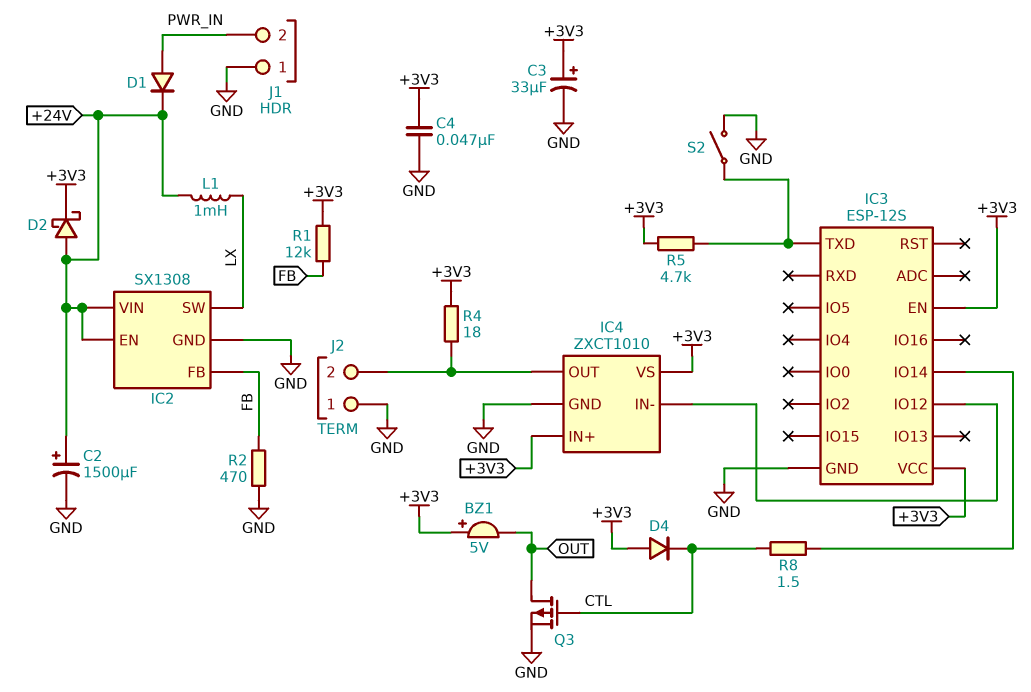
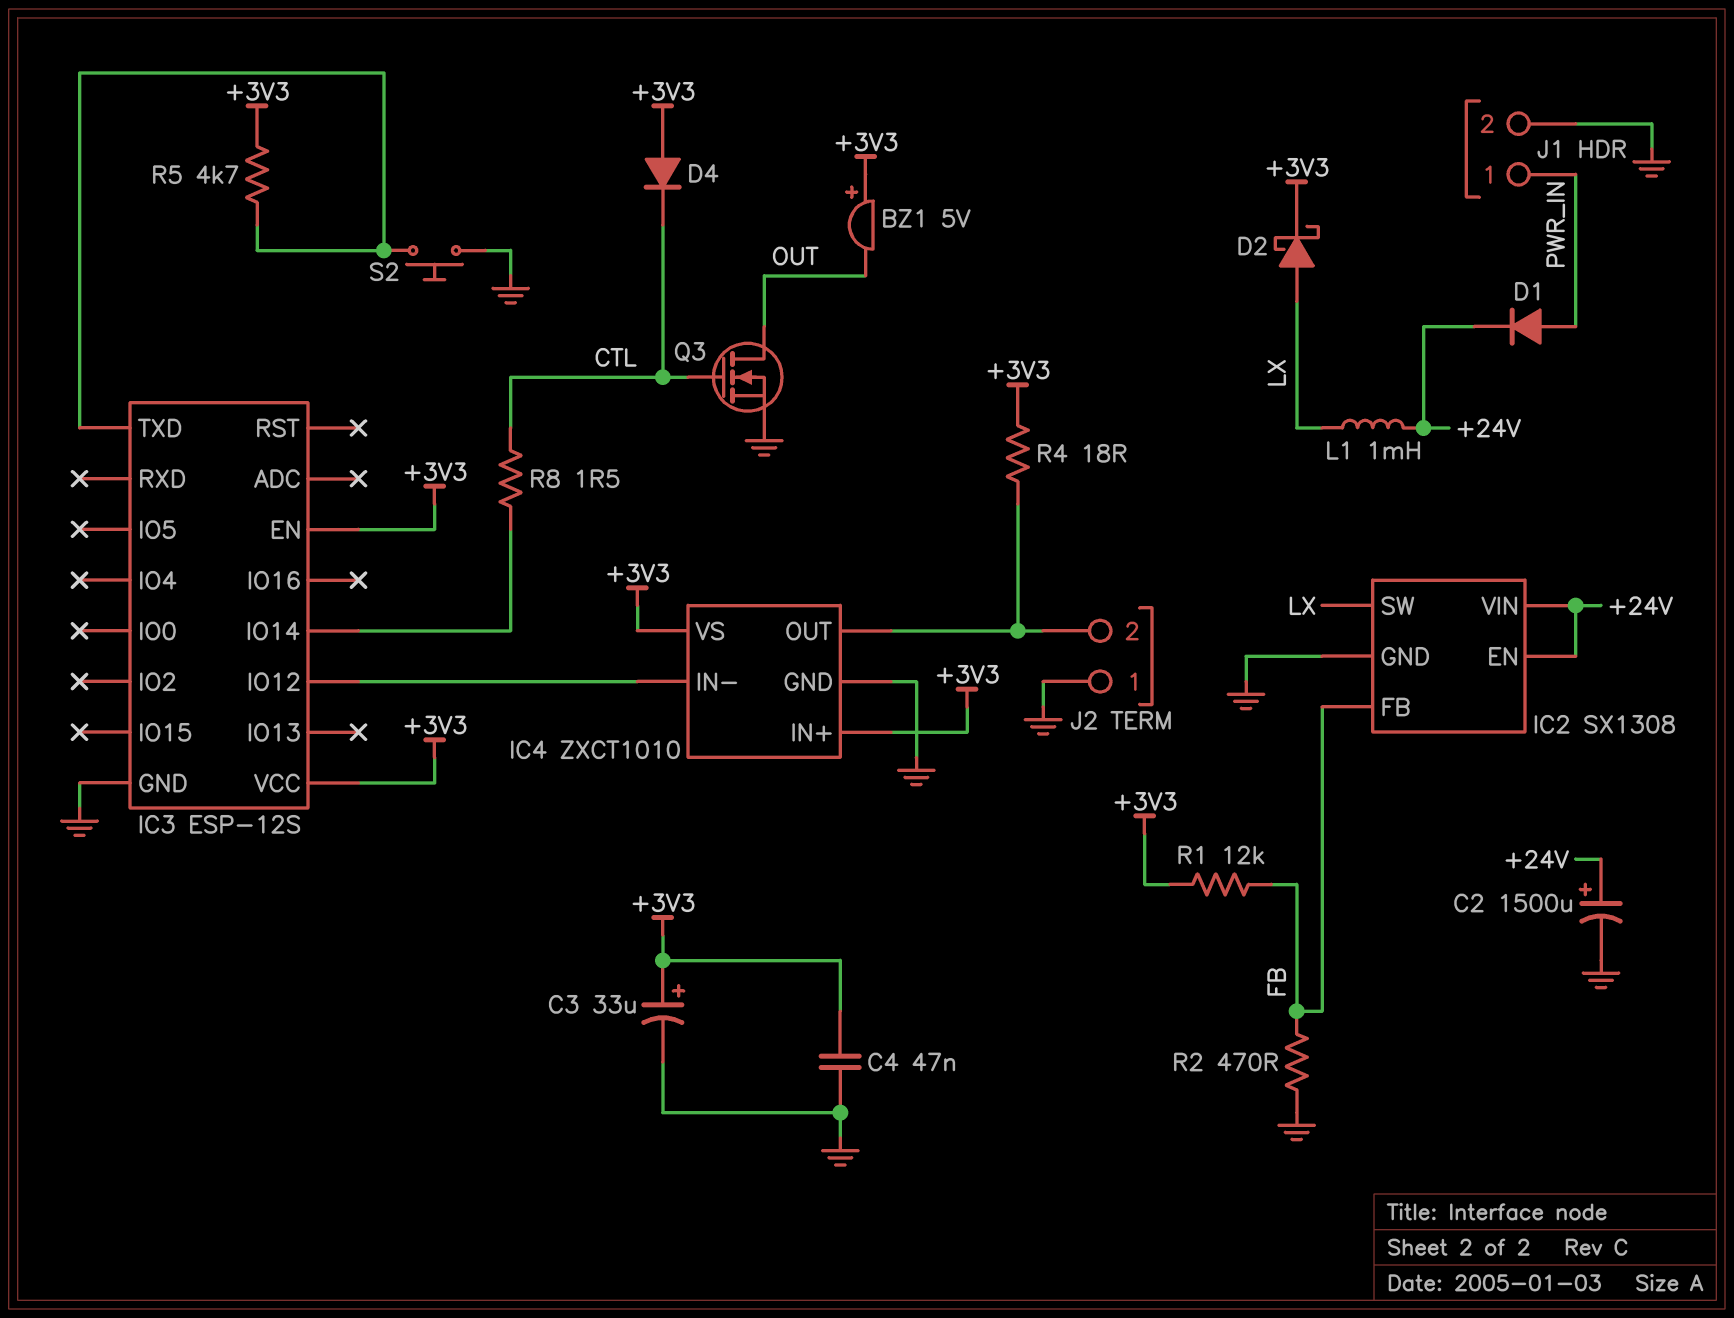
D2: schottky (A +24V, K +3V3) -> schottky (A LX, K +3V3)
J1 pin 1: GND -> PWR_IN
J1 pin 2: PWR_IN -> GND
Q3: PMOS (G CTL, D OUT, S GND) -> NMOS (G CTL, D OUT, S GND)
S2: switch (GND, IC3/TXD) -> button (GND, IC3/TXD)

